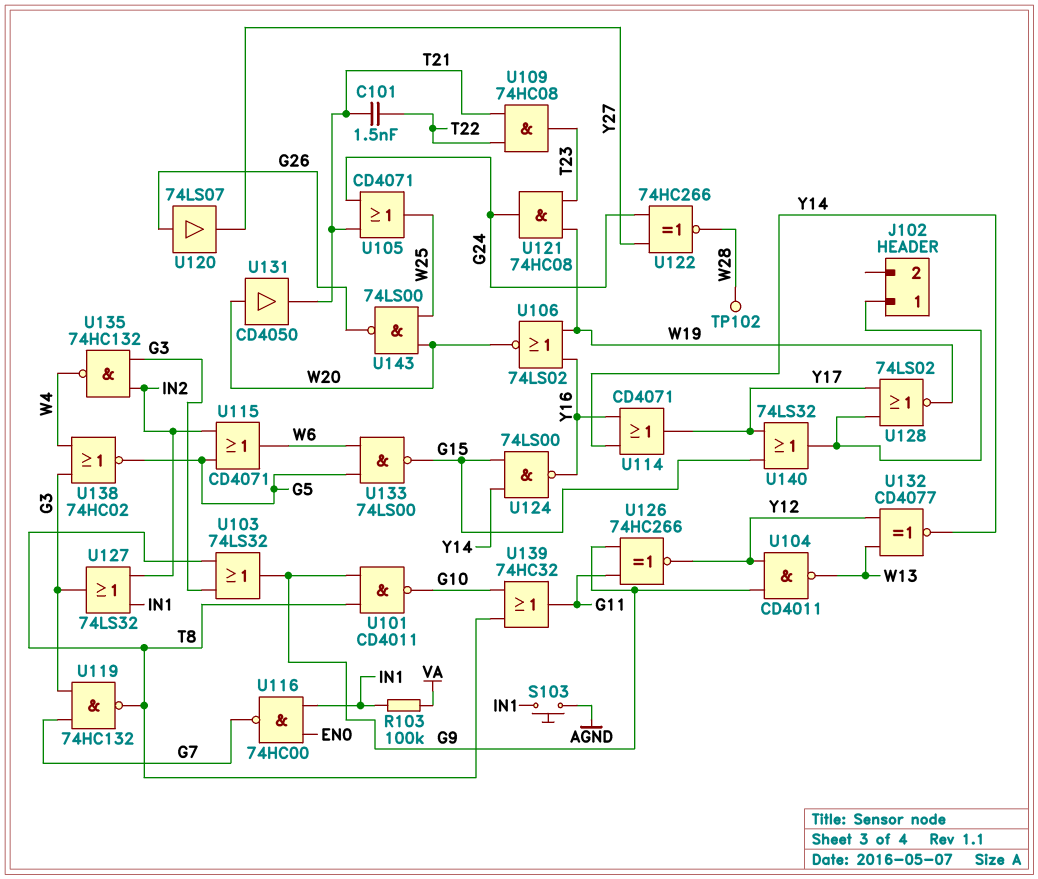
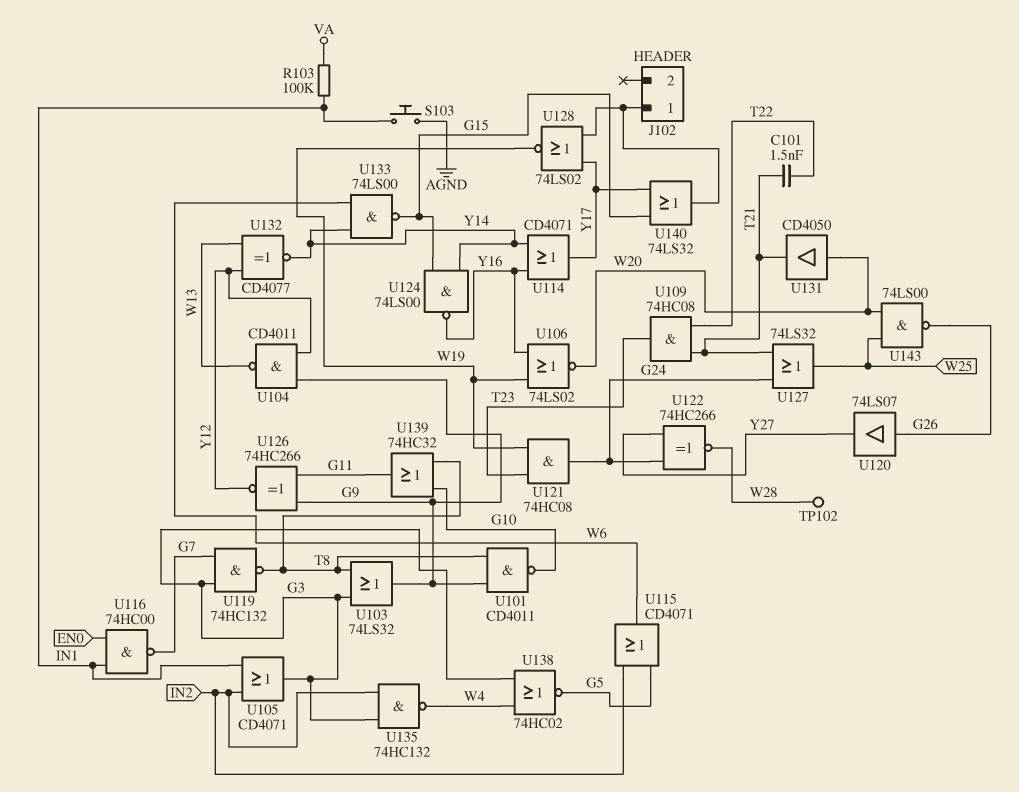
U105: OR CD4071 (in G24, in T21, out W25) -> OR CD4071 (in IN1, in IN2, out G3)
U127: OR 74LS32 (in IN1, in IN2, out G3) -> OR 74LS32 (in G24, in T21, out W25)
U133: NAND 74LS00 (in G5, in W6, out G15) -> NAND 74LS00 (in W6, in Y14, out G15)

